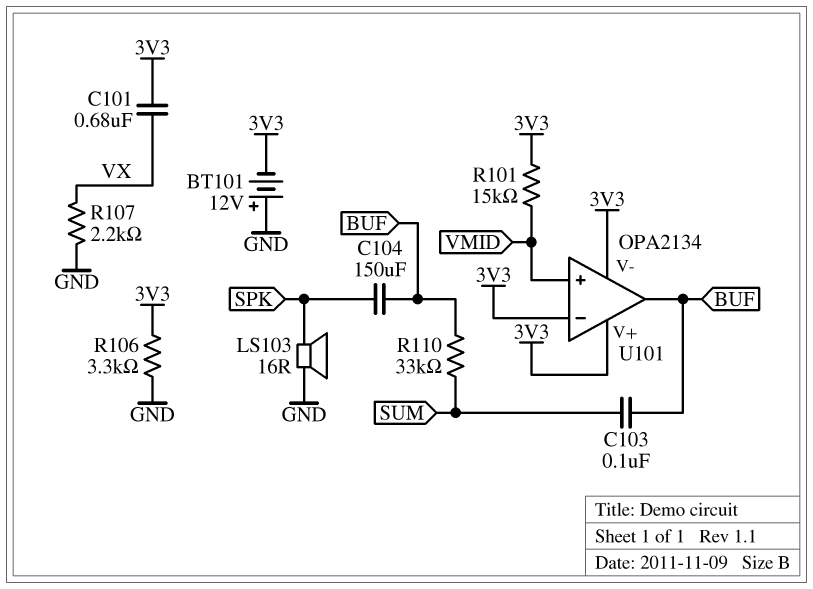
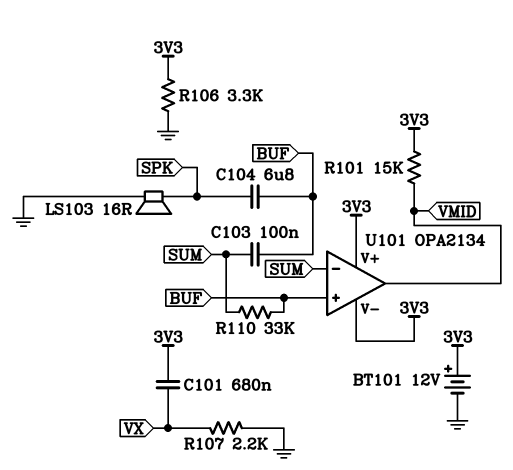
BT101: 12V (plus GND, minus 3V3) -> 12V (plus 3V3, minus GND)
C104: 150uF (BUF, SPK) -> 6.8uF (BUF, SPK)
U101 pin in+: VMID -> BUF
U101 pin in-: 3V3 -> SUM
U101 pin out: BUF -> VMID

